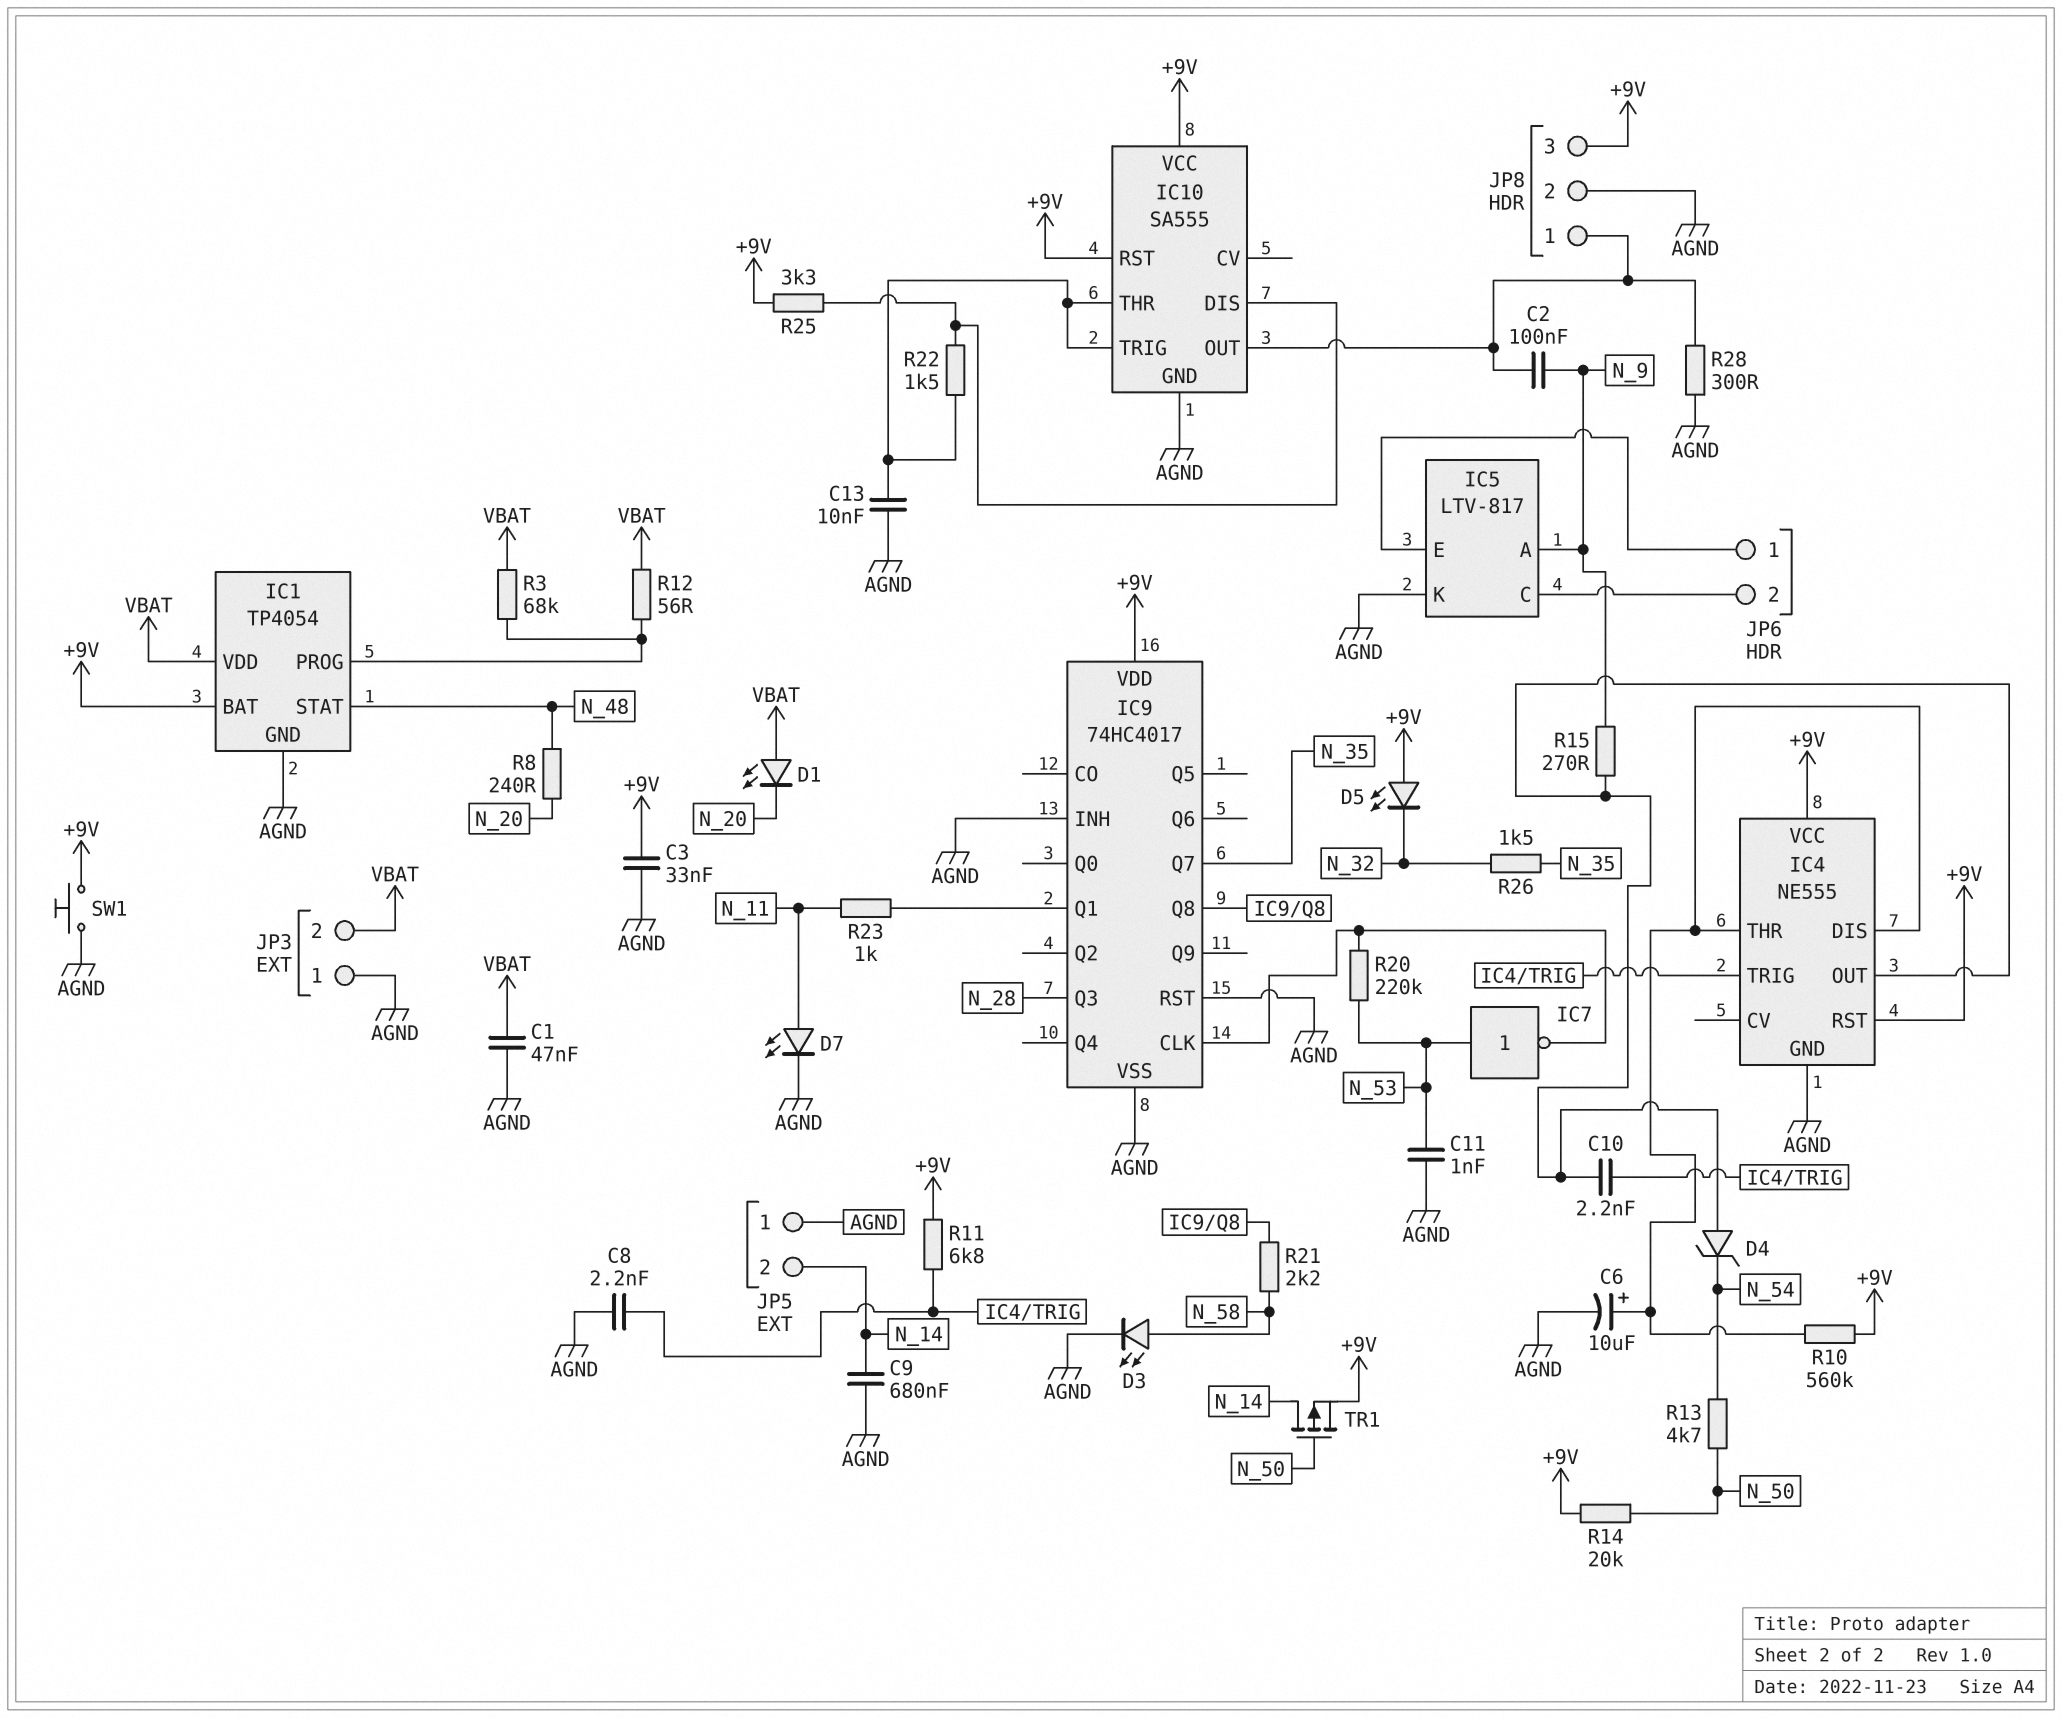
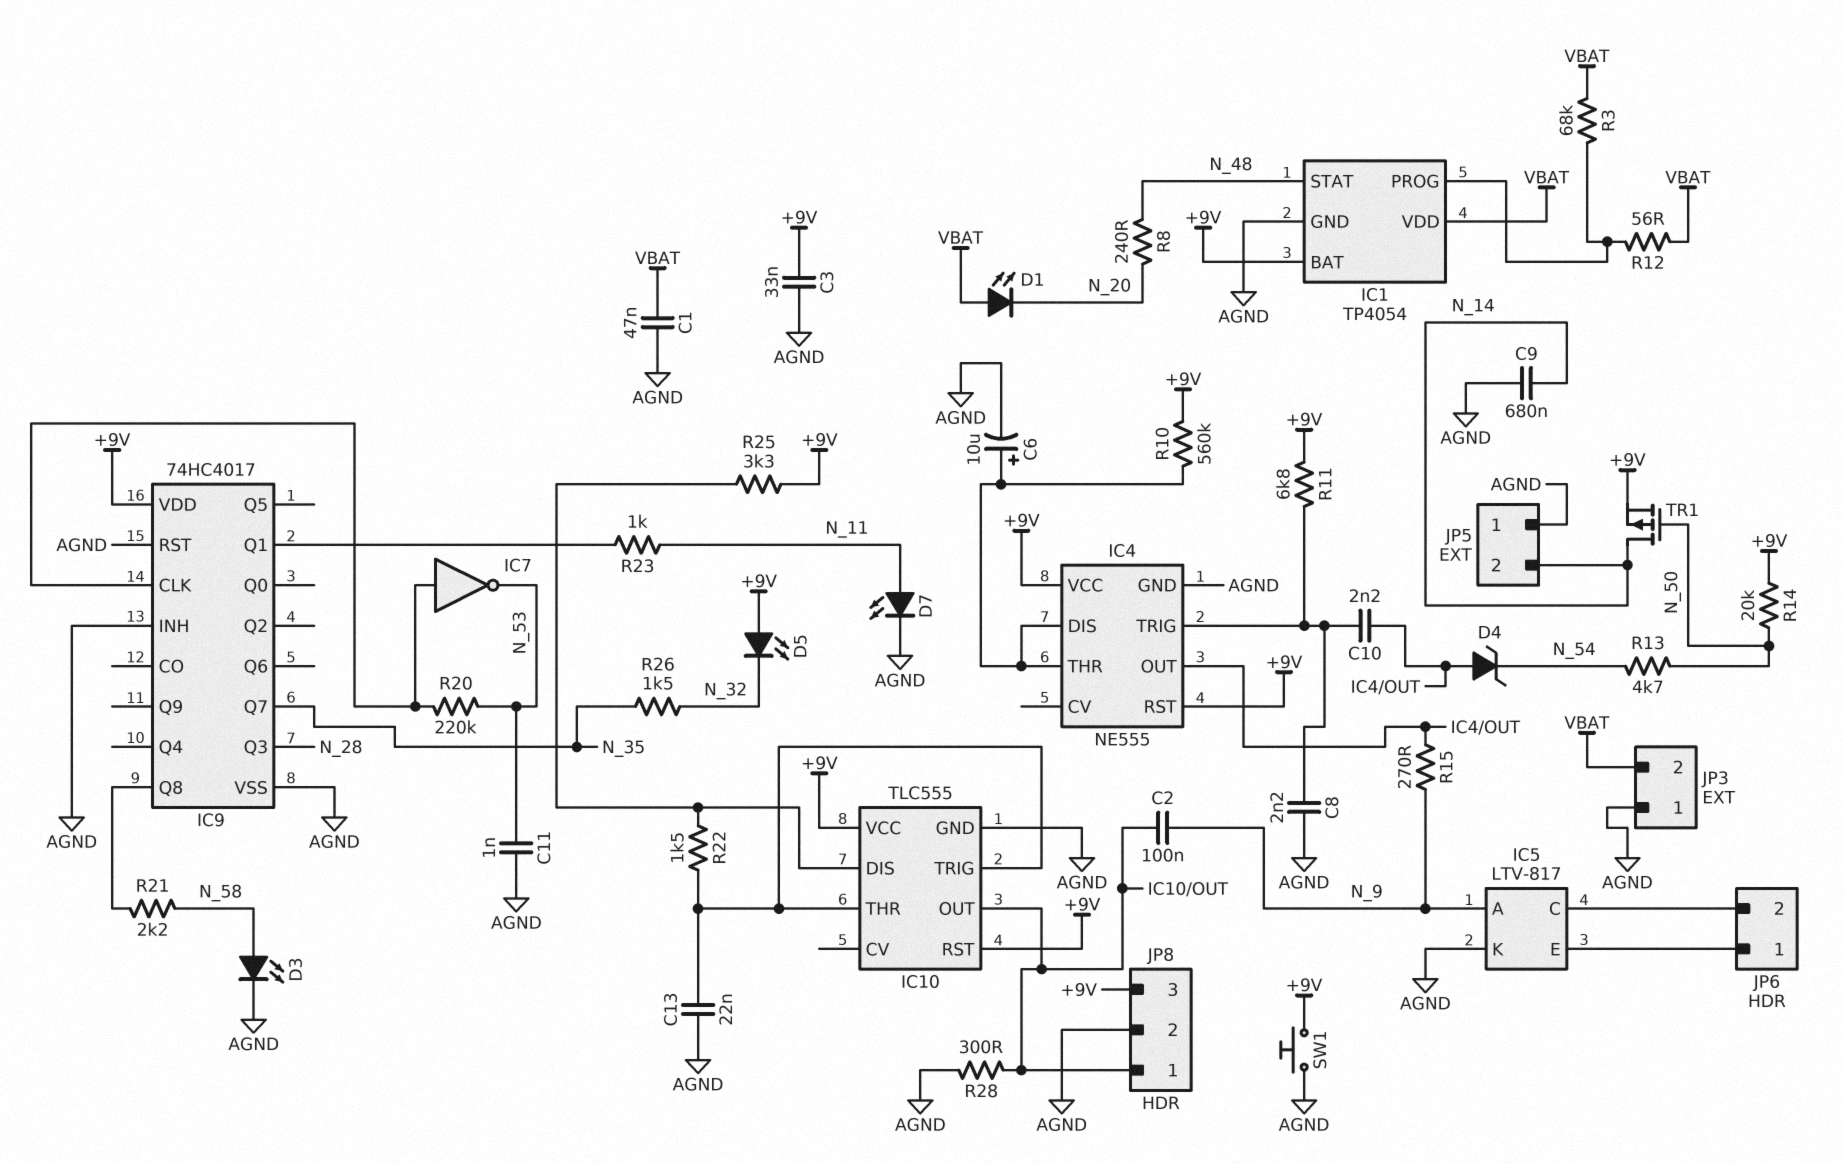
C13: 10nF (AGND, IC10/THR) -> 22nF (AGND, IC10/THR)
IC7: NOT (in N_53, out IC9/CLK) -> NOT (in IC9/CLK, out N_53)
IC10: SA555 -> TLC555

